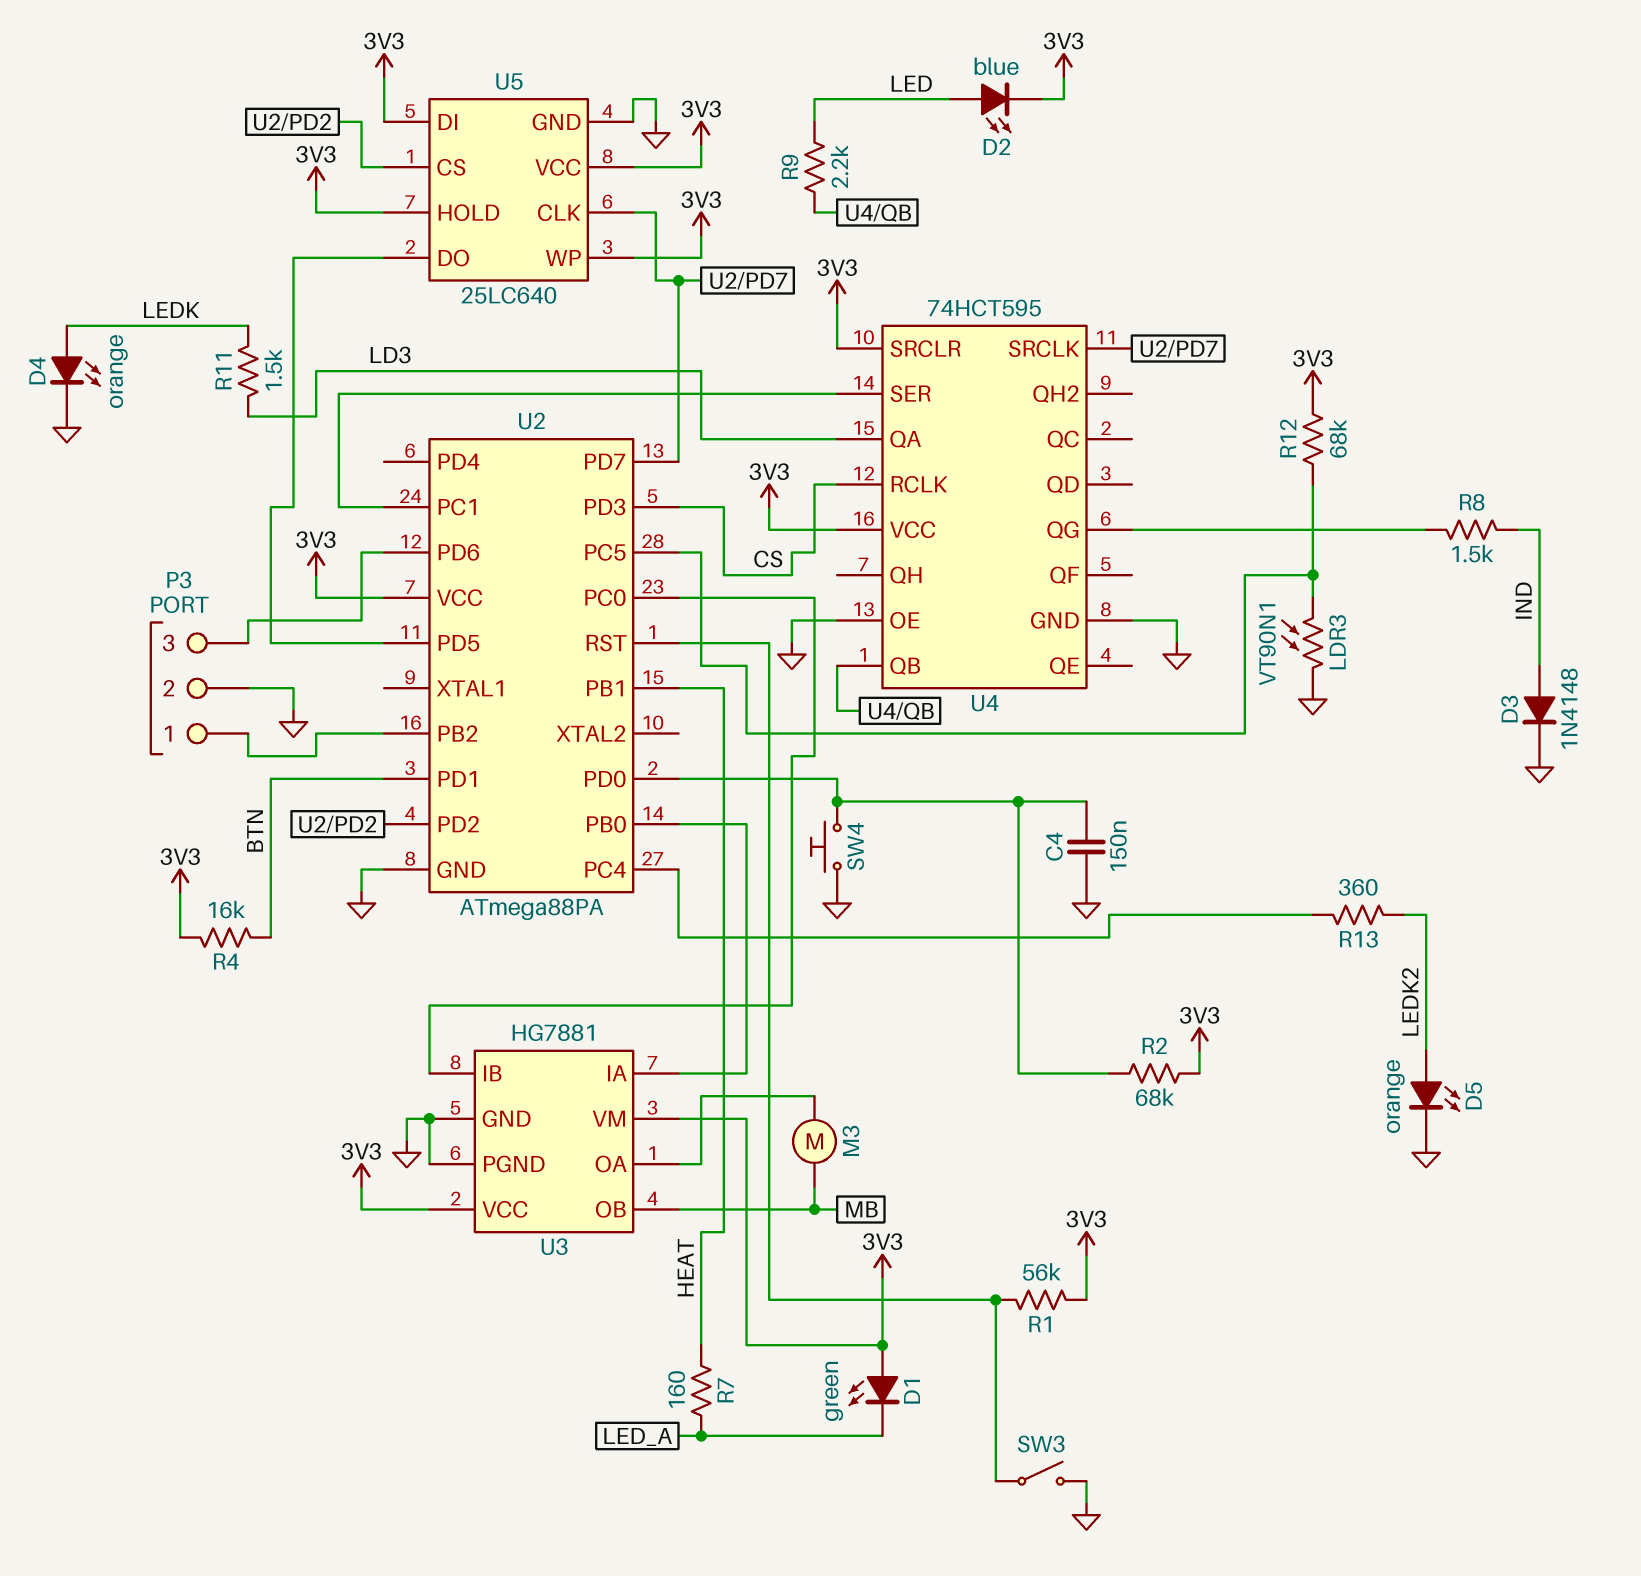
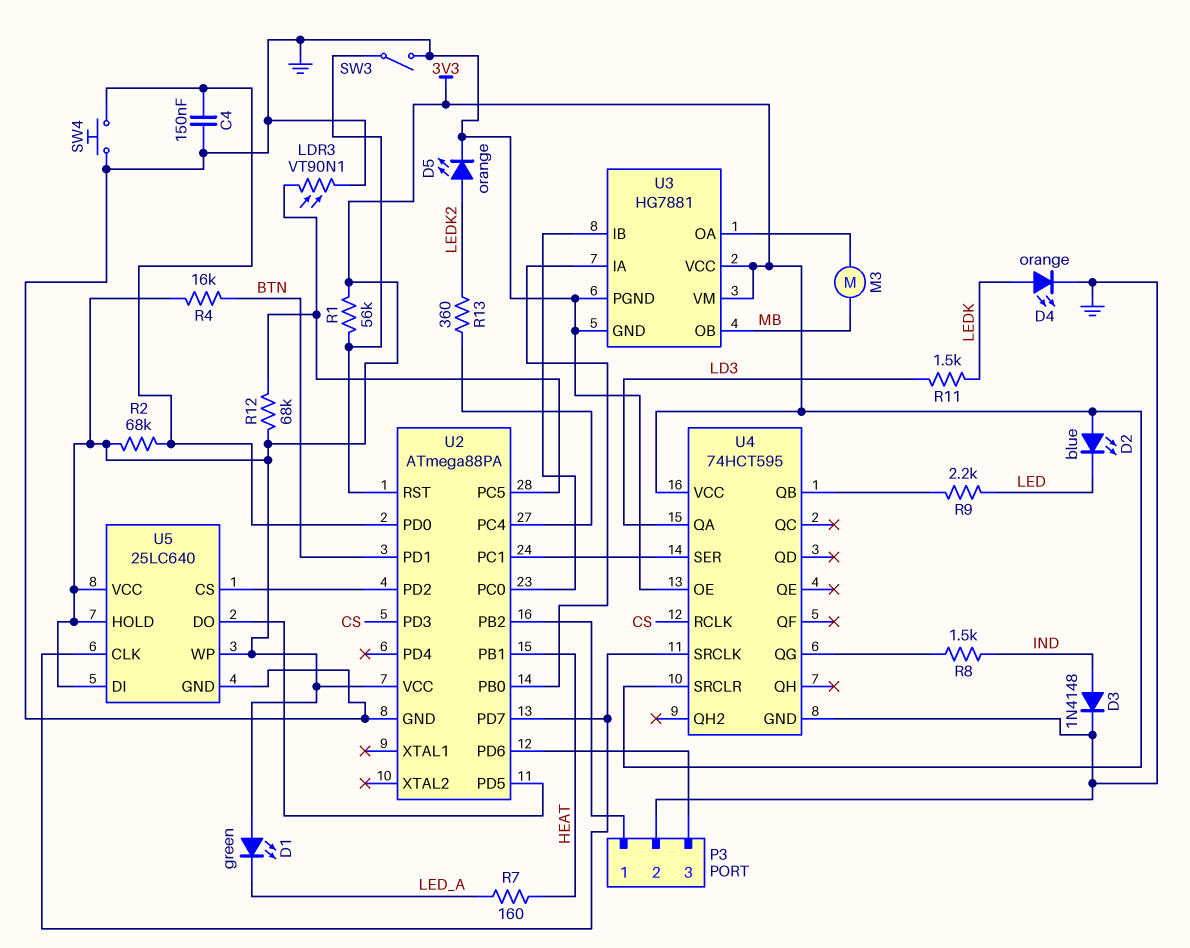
D2: LED blue (A LED, K 3V3) -> LED blue (A 3V3, K LED)

